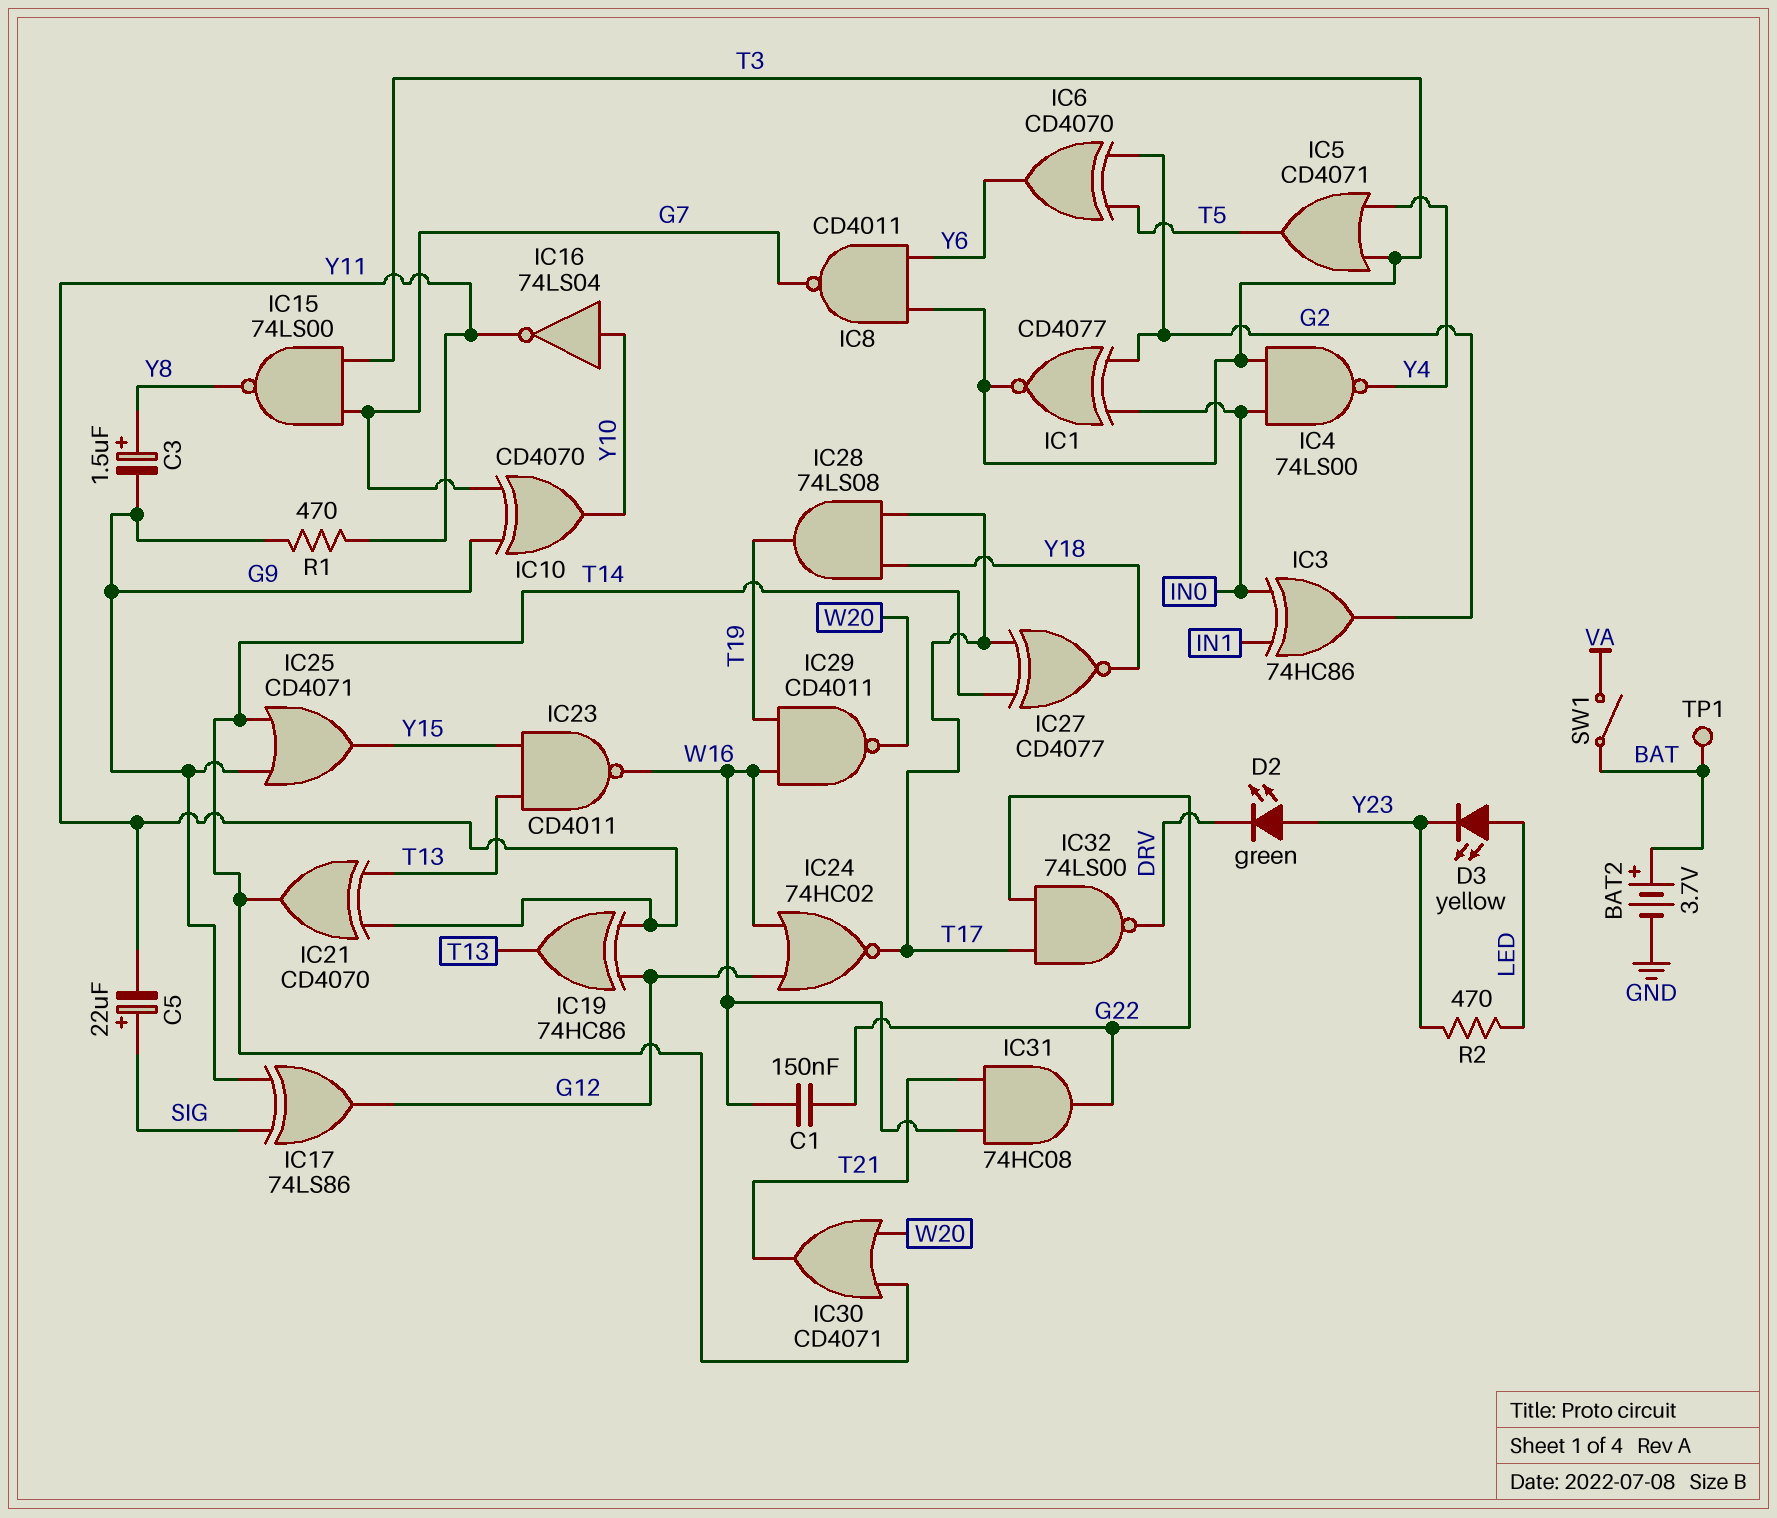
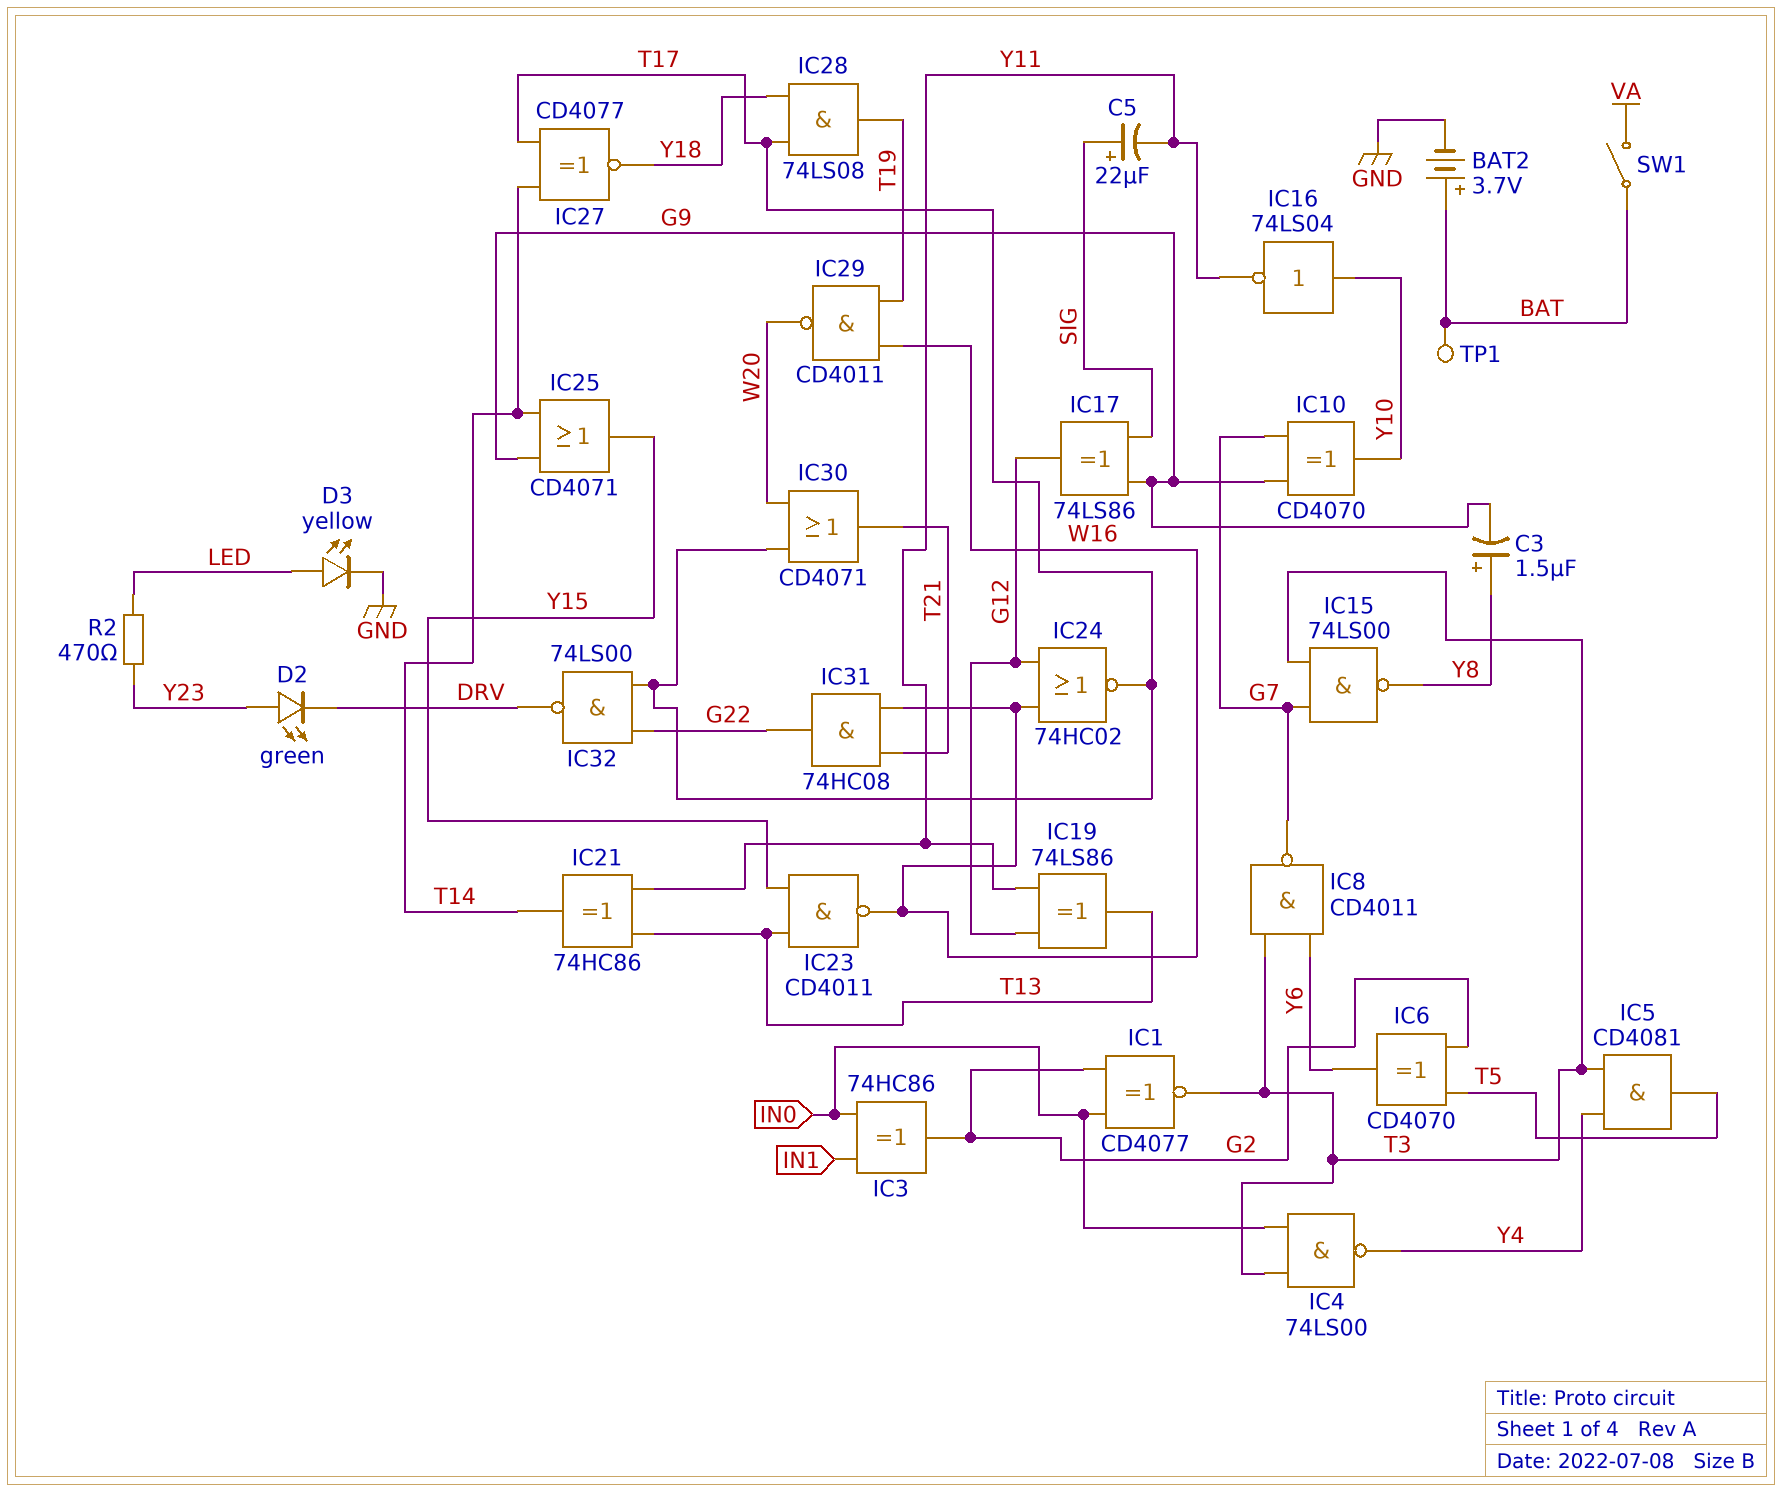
C1: 150nF (G22, W16) -> none
D3: LED yellow (A LED, K Y23) -> LED yellow (A LED, K GND)
IC5: OR CD4071 (in T3, in Y4, out T5) -> AND CD4081 (in T3, in Y4, out T5)
IC19: XOR 74HC86 (in G12, in Y11, out T13) -> XOR 74LS86 (in G12, in Y11, out T13)
IC21: XOR CD4070 (in T13, in Y11, out T14) -> XOR 74HC86 (in T13, in Y11, out T14)
IC30: OR CD4071 (in T14, in W20, out T21) -> OR CD4071 (in T17, in W20, out T21)
R1: 470 (G9, Y11) -> none

